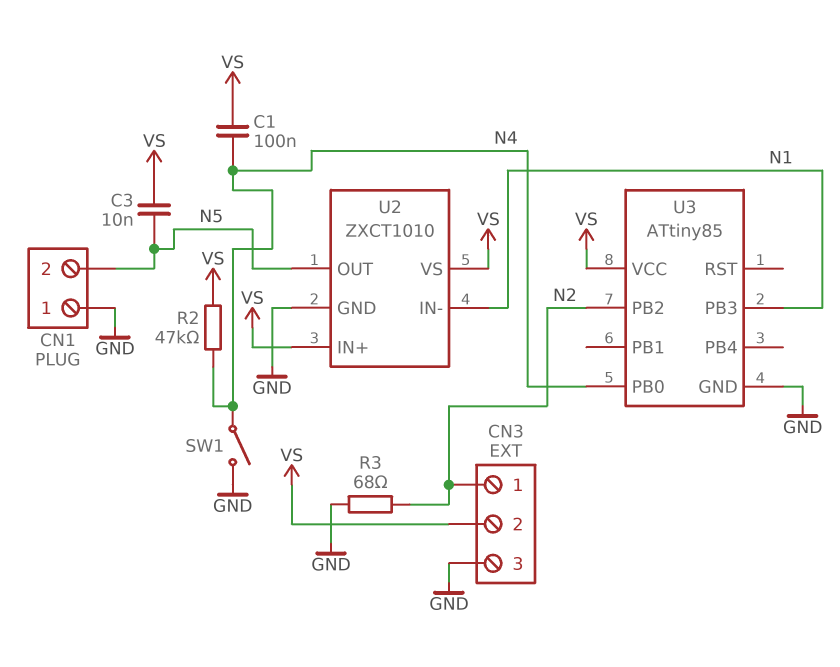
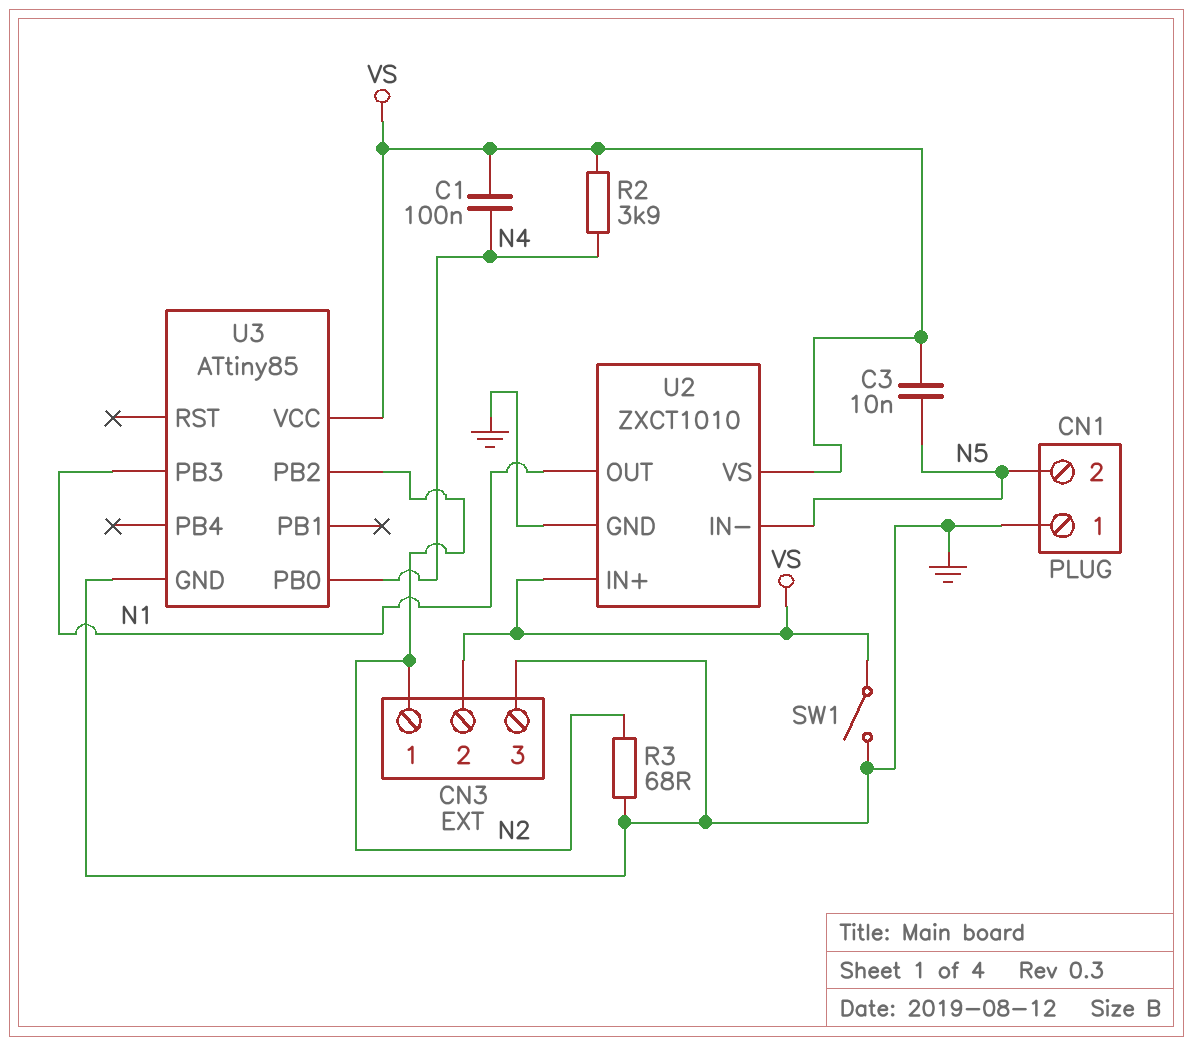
R2: 47k (N4, VS) -> 3.9k (N4, VS)
SW1: switch (GND, N4) -> switch (GND, VS)
U2 pin IN-: N1 -> N5
U2 pin OUT: N5 -> N1

